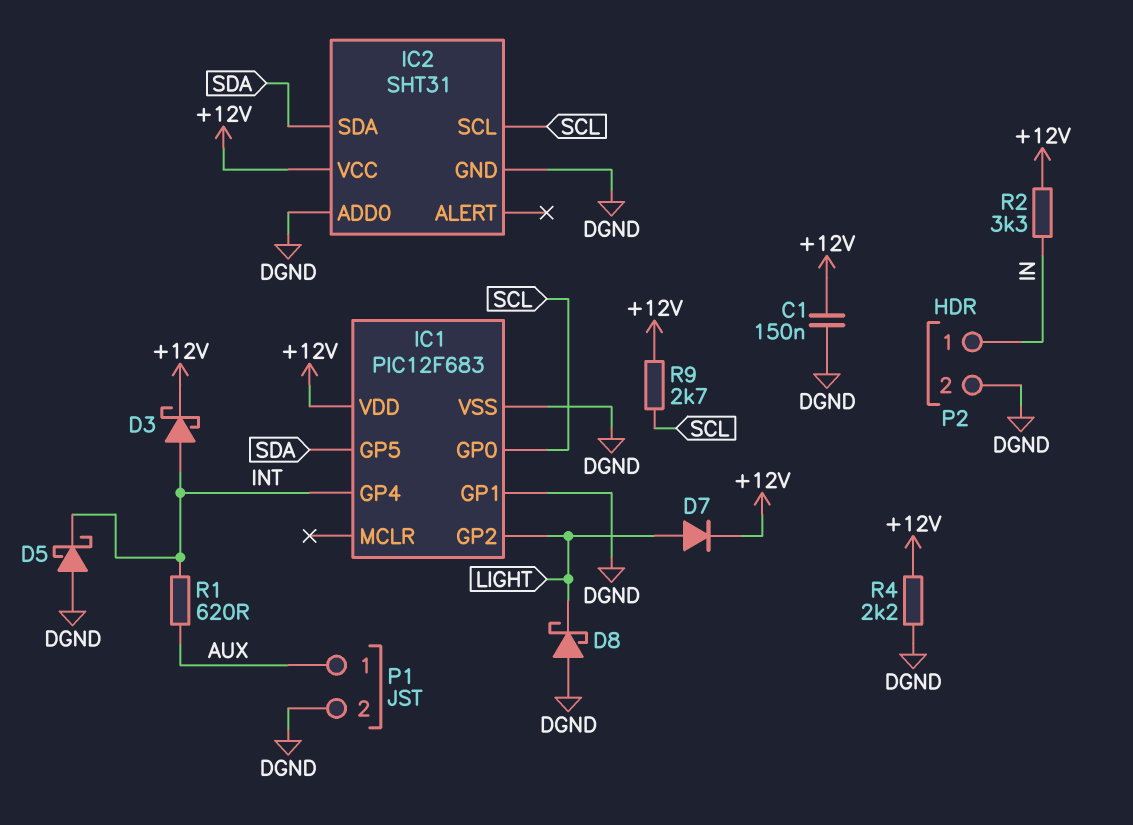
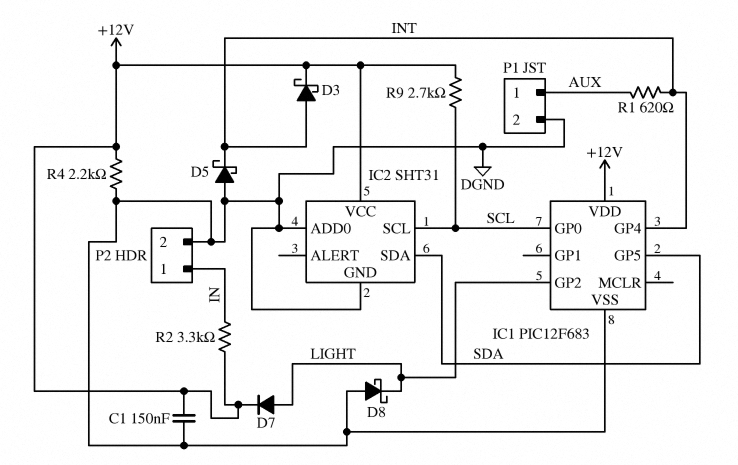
IC1 pin GP1: DGND -> none

